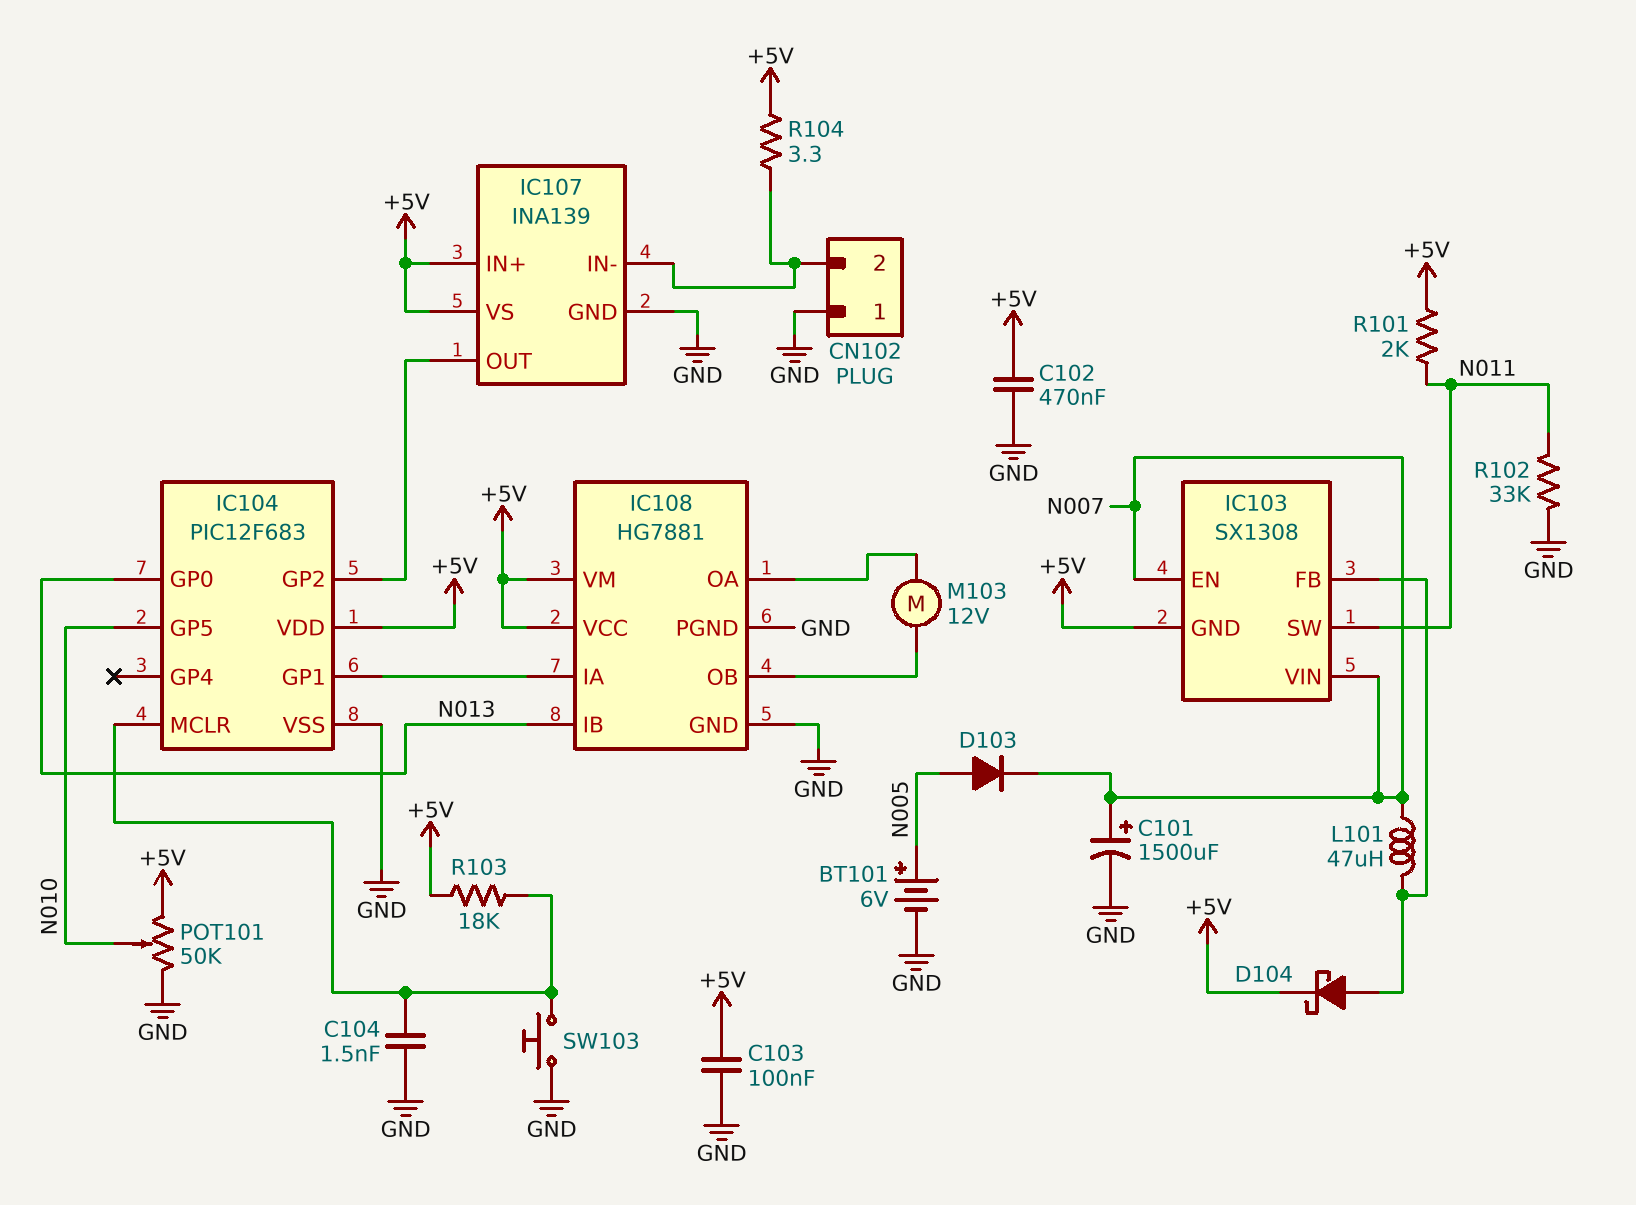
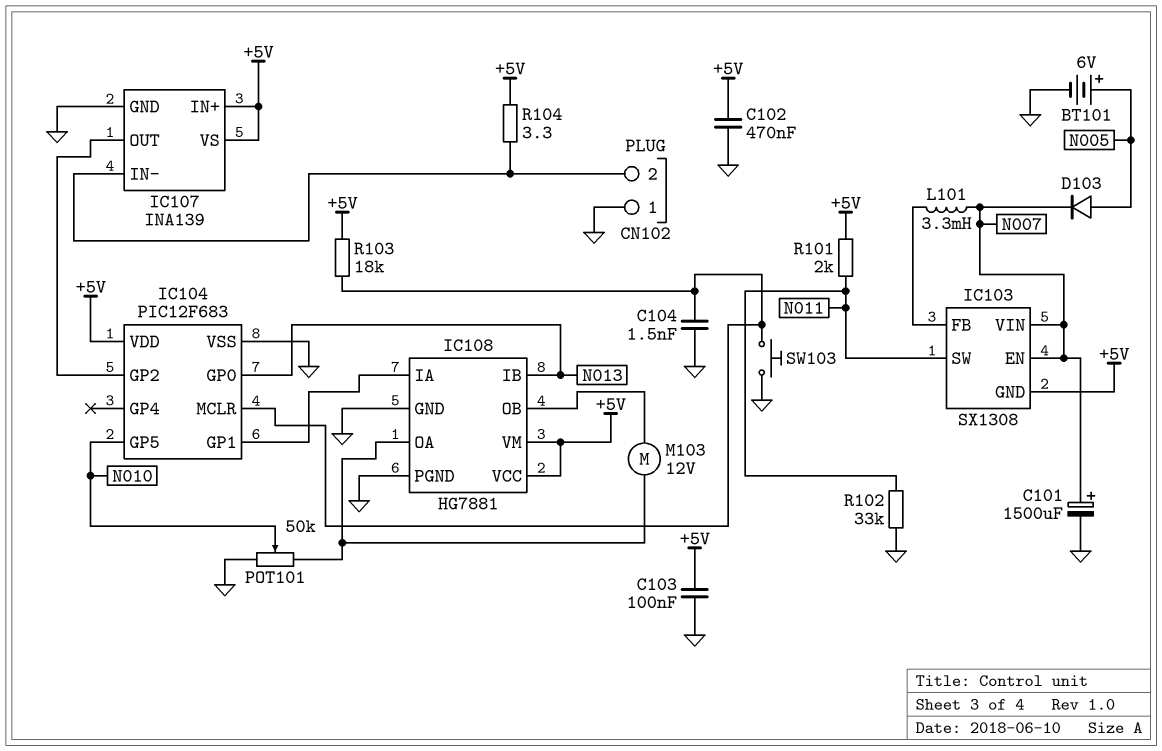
D104: schottky (A IC103/FB, K +5V) -> none
L101: 47uH (IC103/FB, N007) -> 3.3mH (IC103/FB, N007)
POT101: 50k (+5V, GND, wiper N010) -> 50k (GND, IC108/OA, wiper N010)

